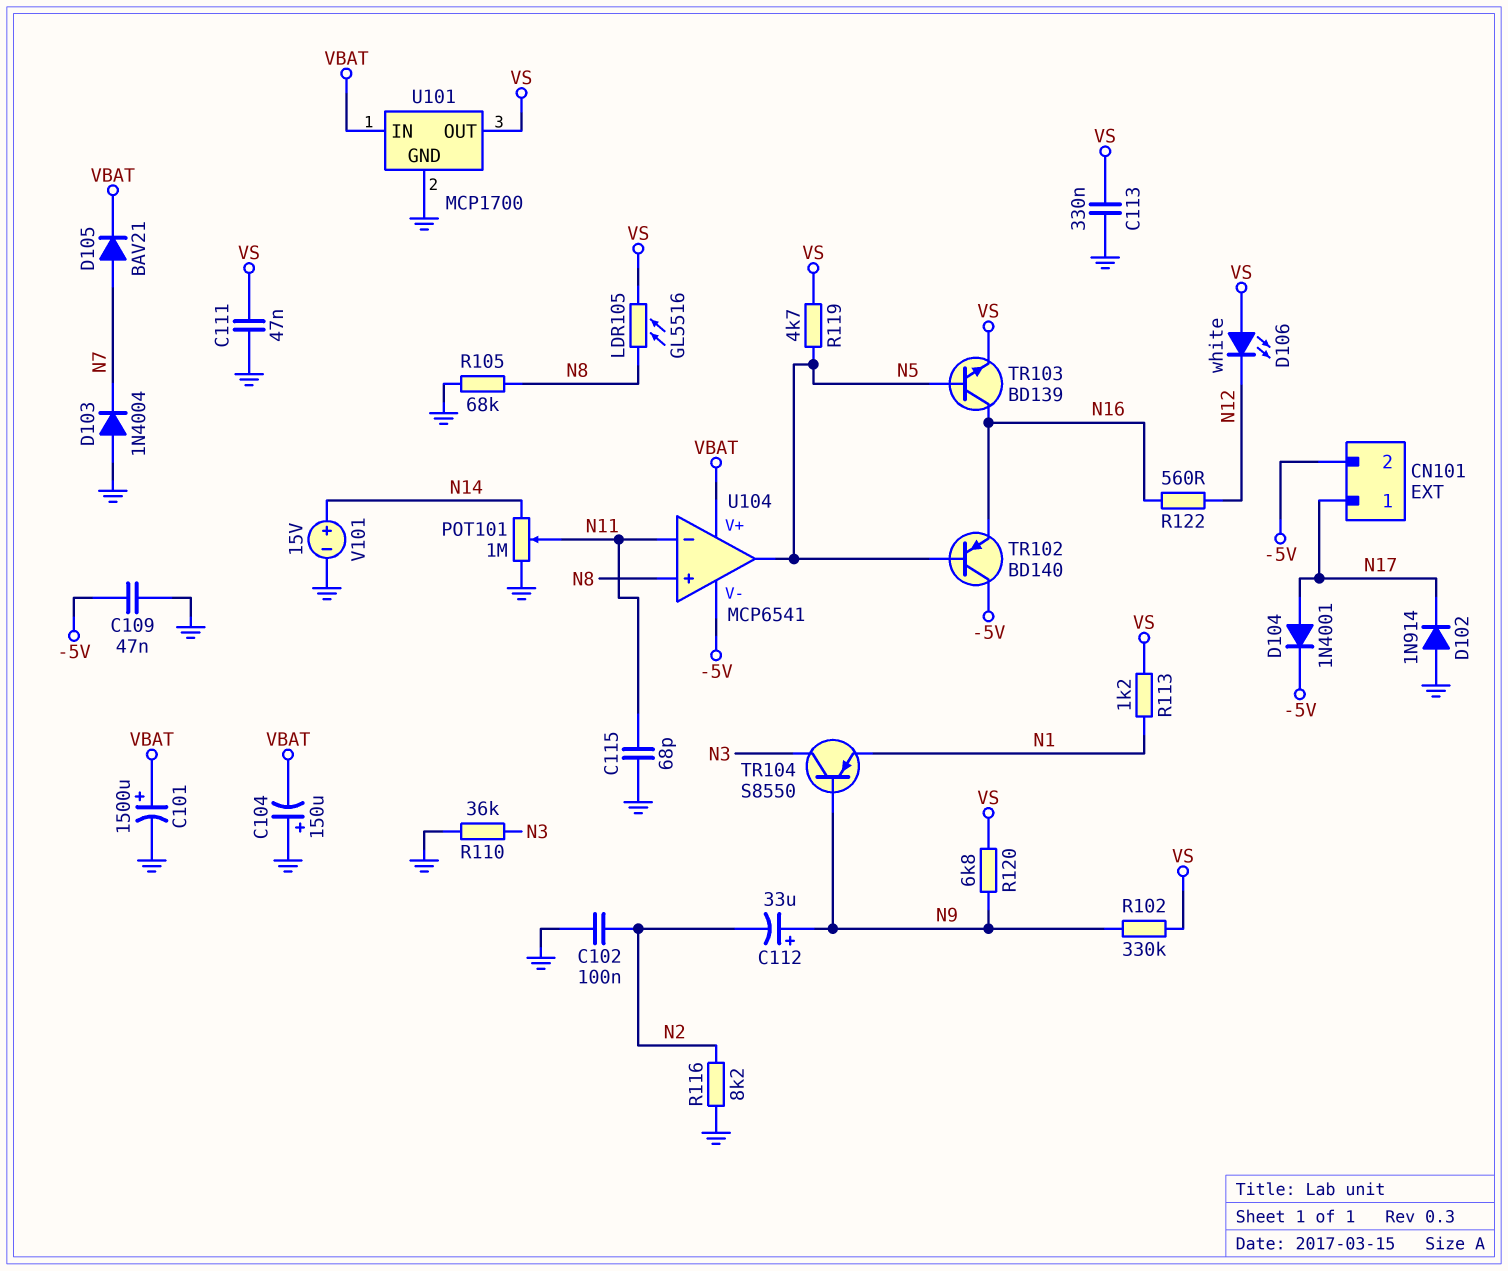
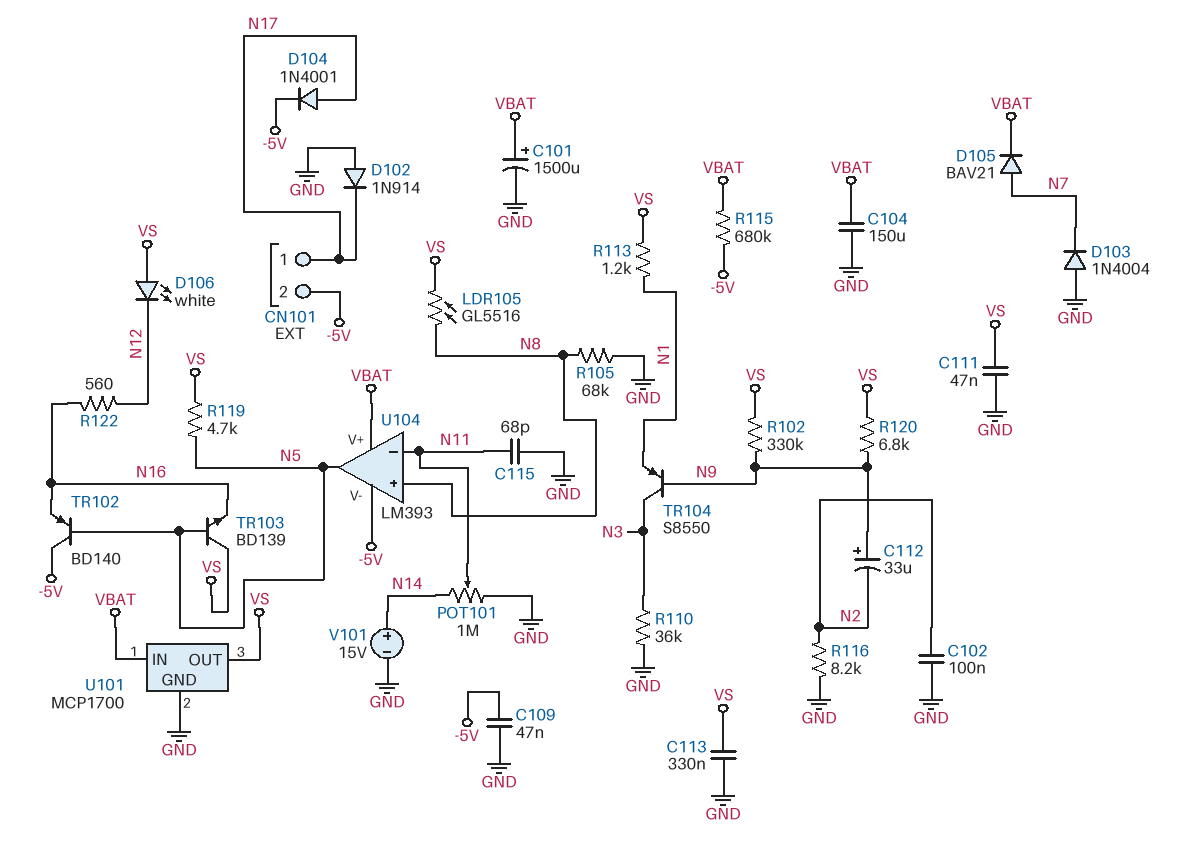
C104: 150uF (plus GND, minus VBAT) -> 150uF (GND, VBAT)
R115: none -> 680k (-5V, VBAT)
TR103: NPN BD139 (B N5, C N16, E VS) -> NPN BD139 (B N5, C VS, E N16)
U104: MCP6541 -> LM393

